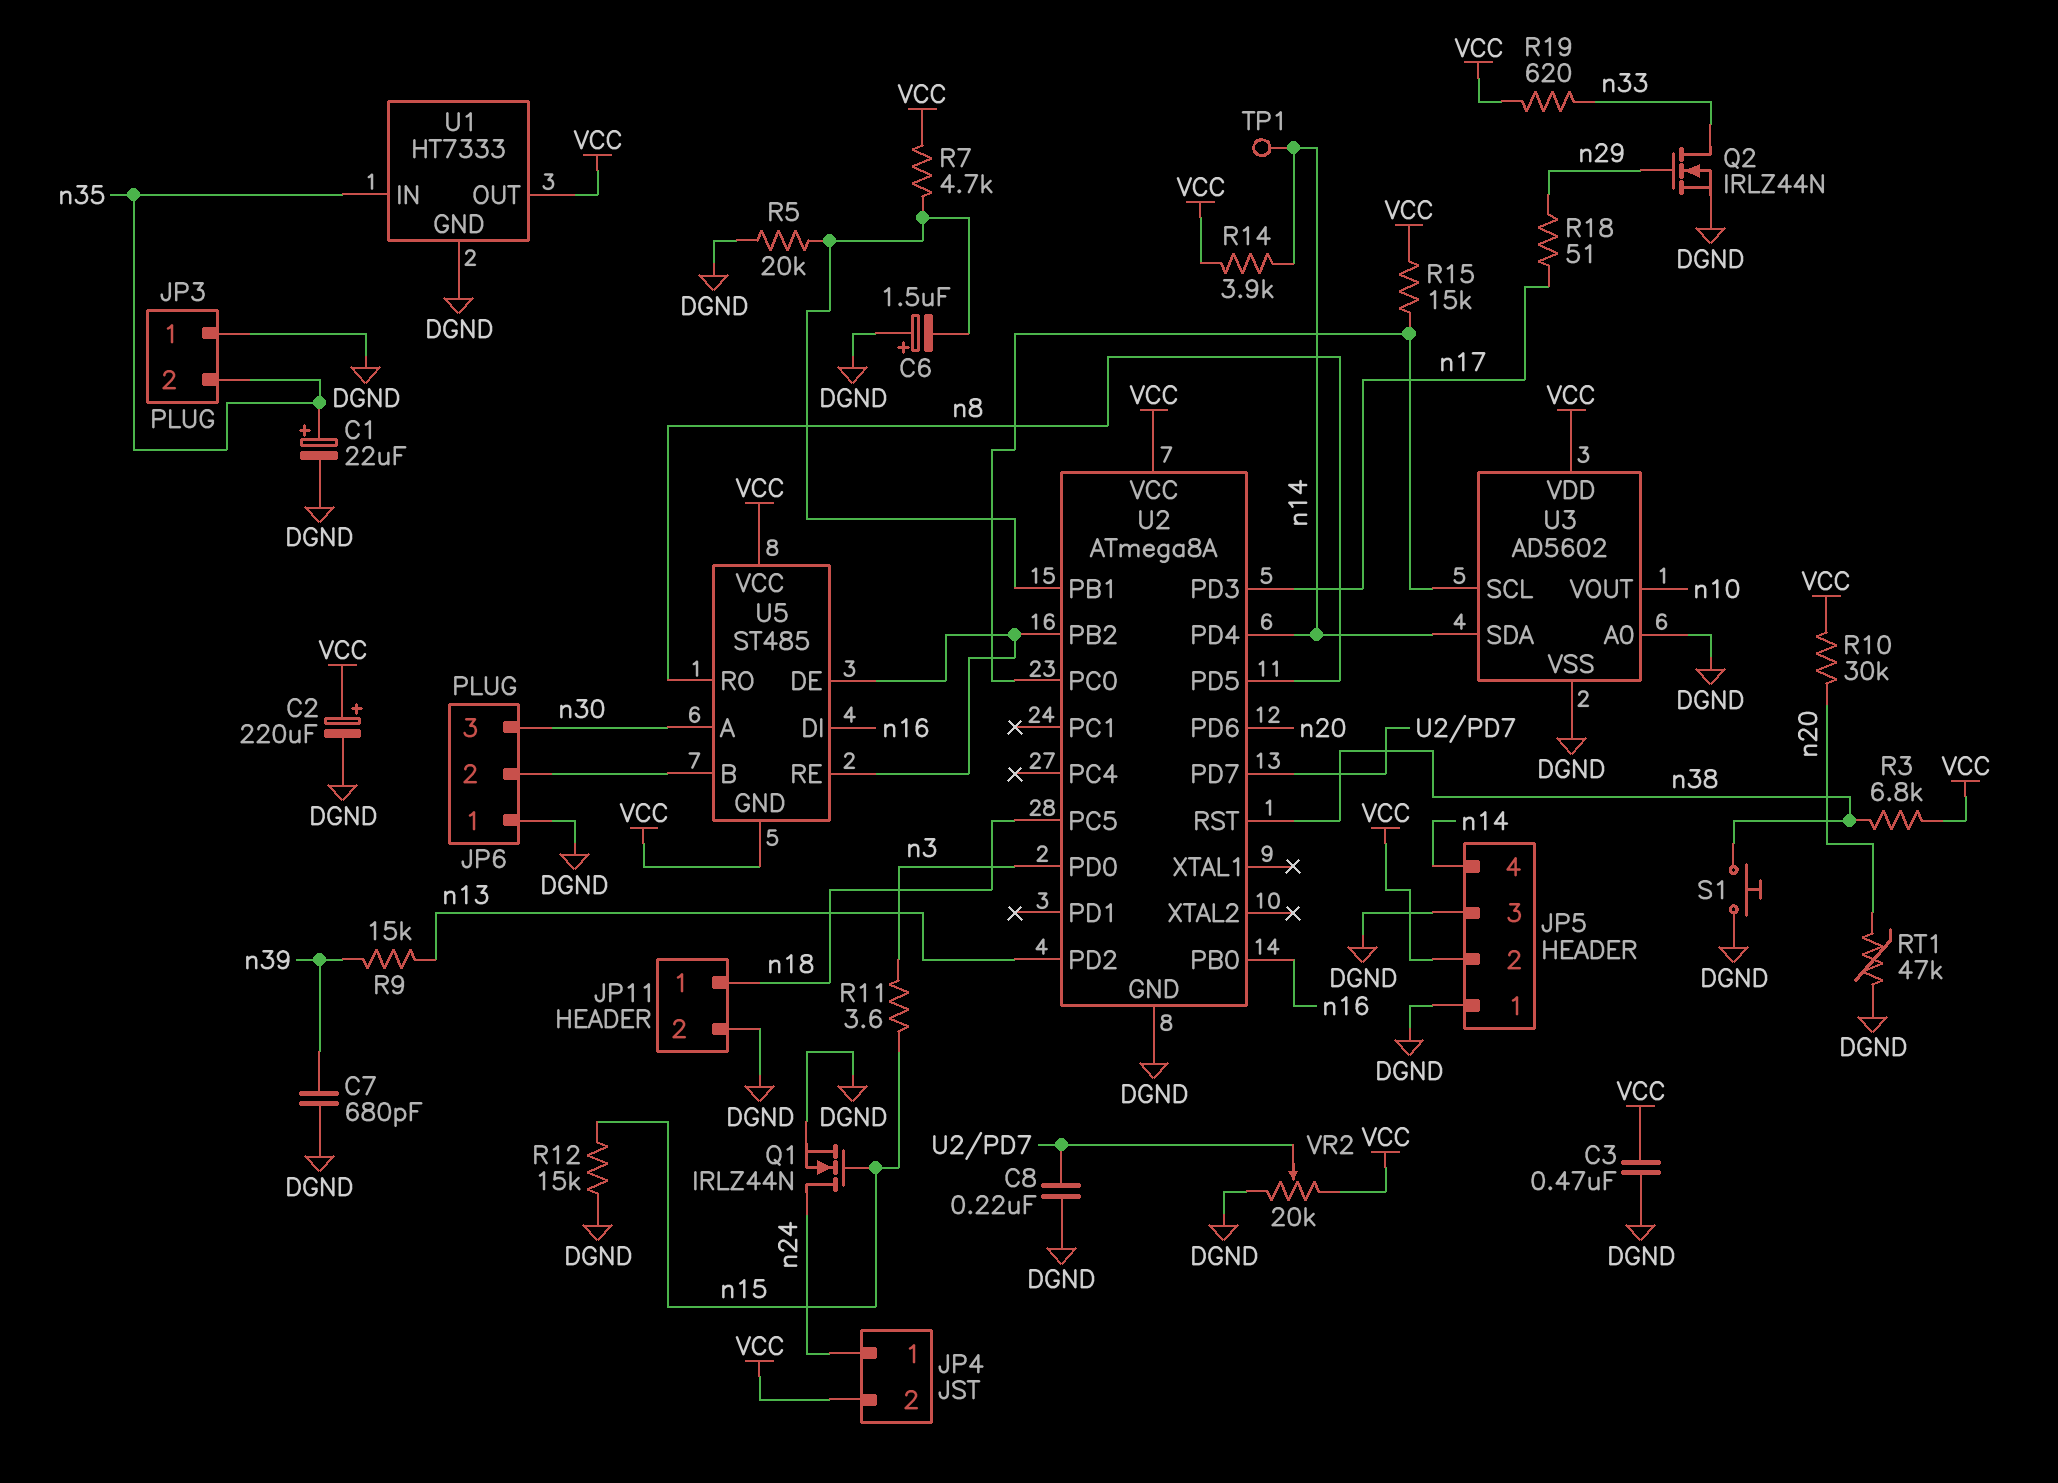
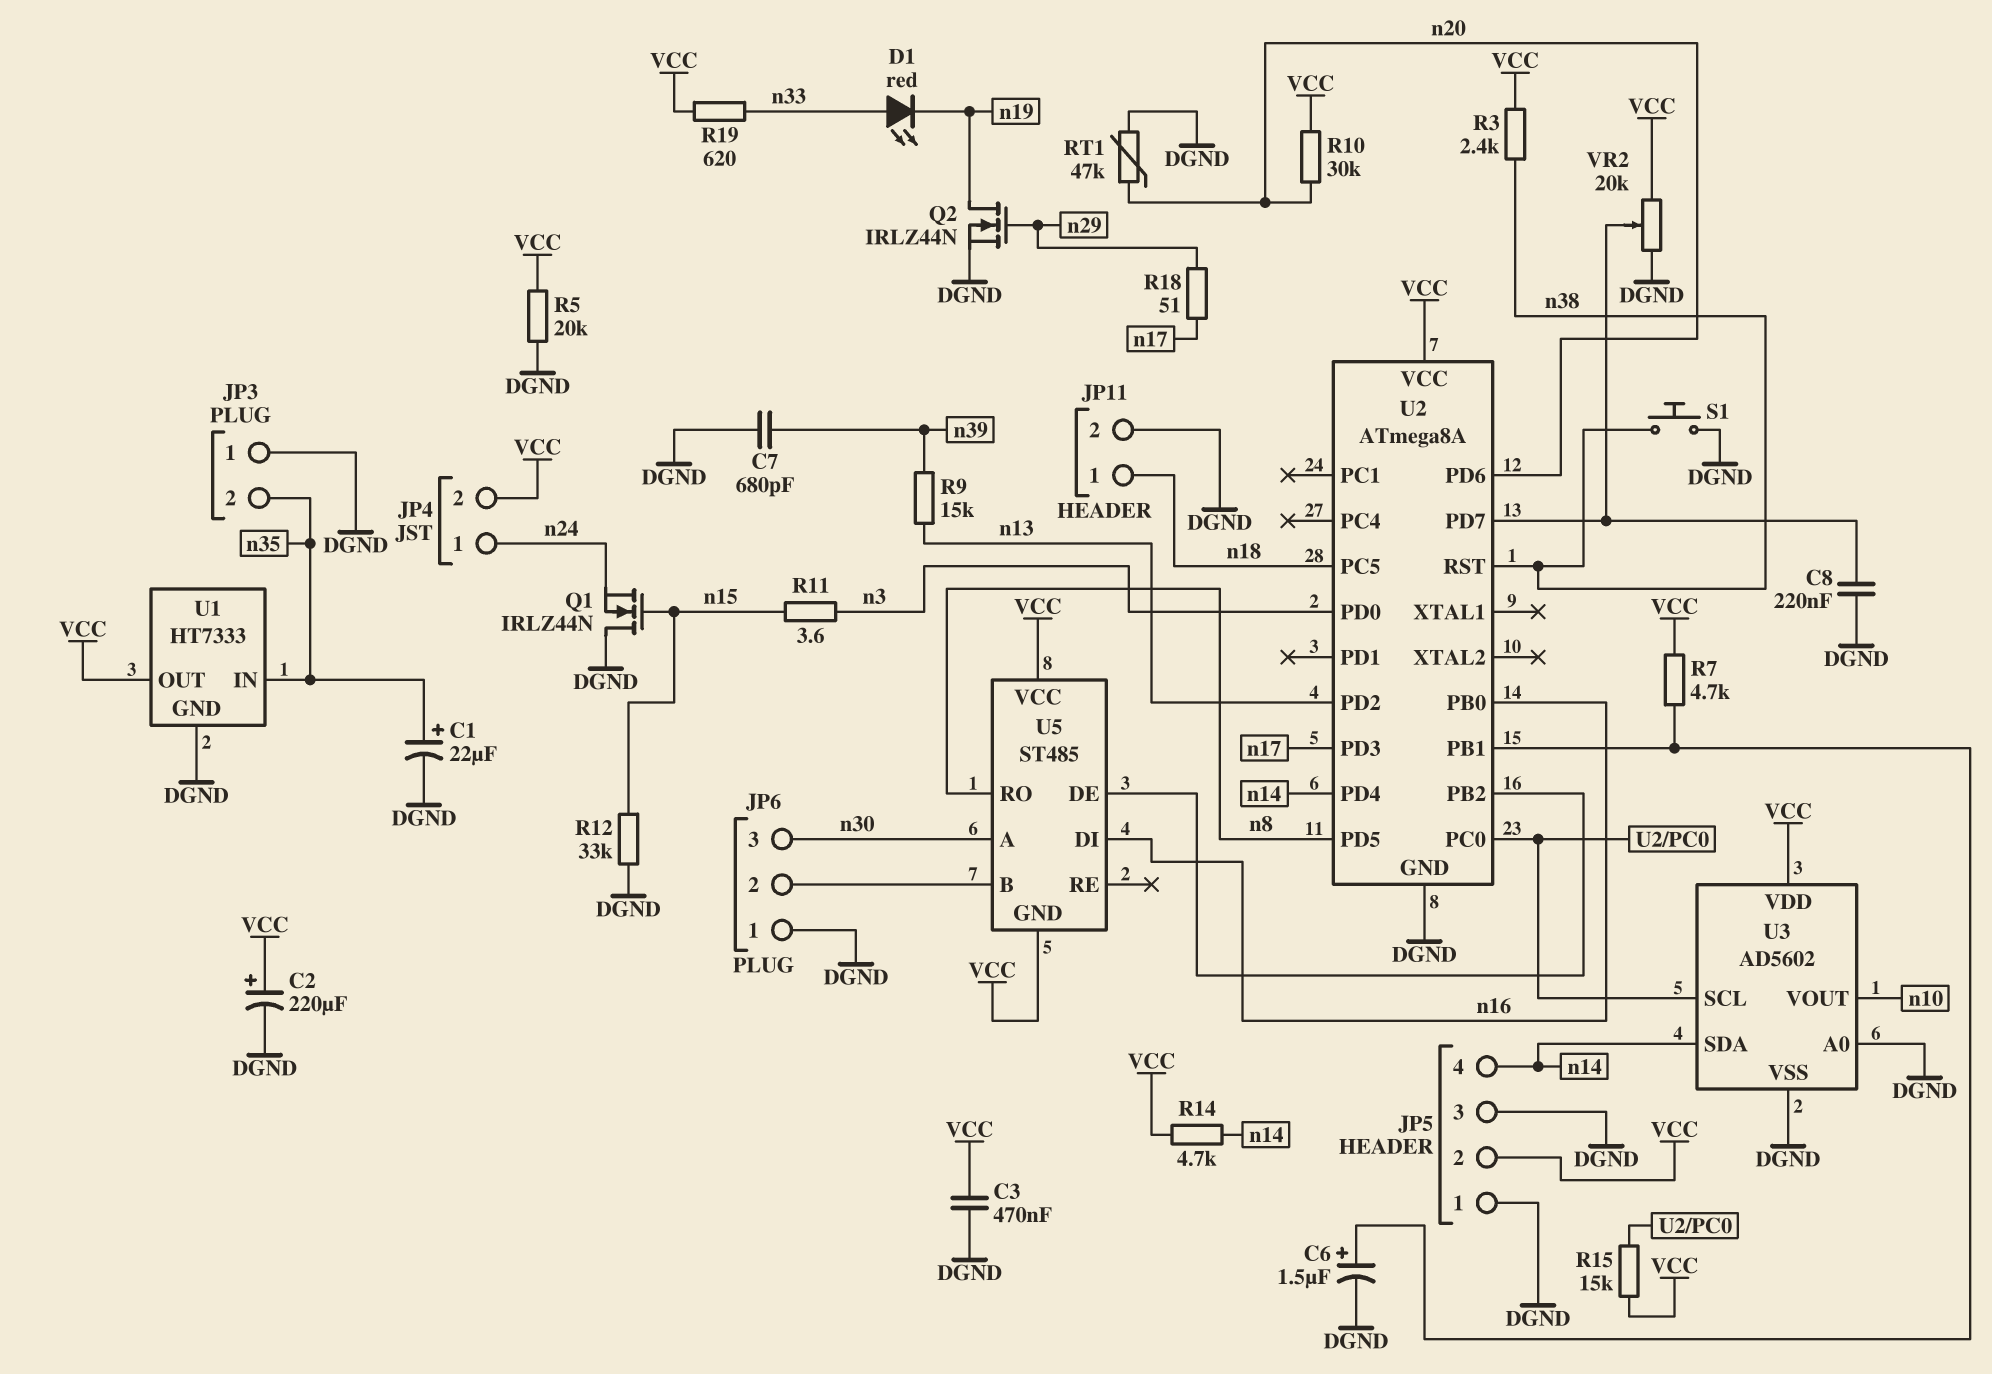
C6: 1.5uF (plus DGND, minus U2/PB1) -> 1.5uF (plus U2/PB1, minus DGND)
D1: none -> LED red (A n33, K n19)
Q1: NMOS IRLZ44N (G n15, D n24, S DGND) -> NMOS IRLZ44N (G n15, D DGND, S n24)
Q2: NMOS IRLZ44N (G n29, D n33, S DGND) -> NMOS IRLZ44N (G n29, D n19, S DGND)
R3: 6.8k (VCC, n38) -> 2.4k (VCC, n38)
R5: 20k (DGND, U2/PB1) -> 20k (DGND, VCC)
R12: 15k (DGND, n15) -> 33k (DGND, n15)
R14: 3.9k (VCC, n14) -> 4.7k (VCC, n14)
TP1: test point (n14) -> none
U5 pin RE: U2/PB2 -> none

